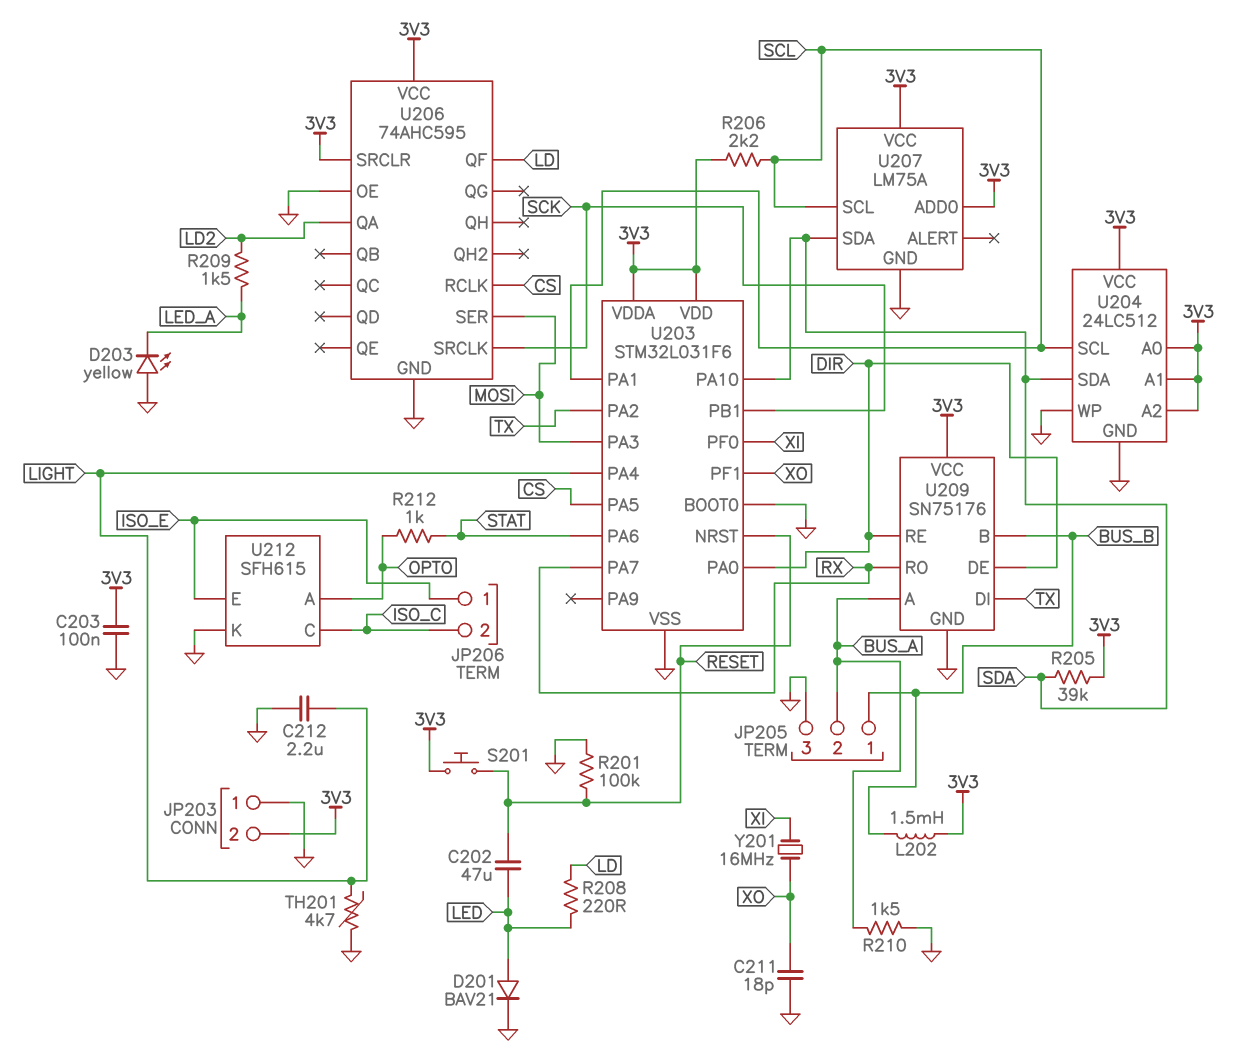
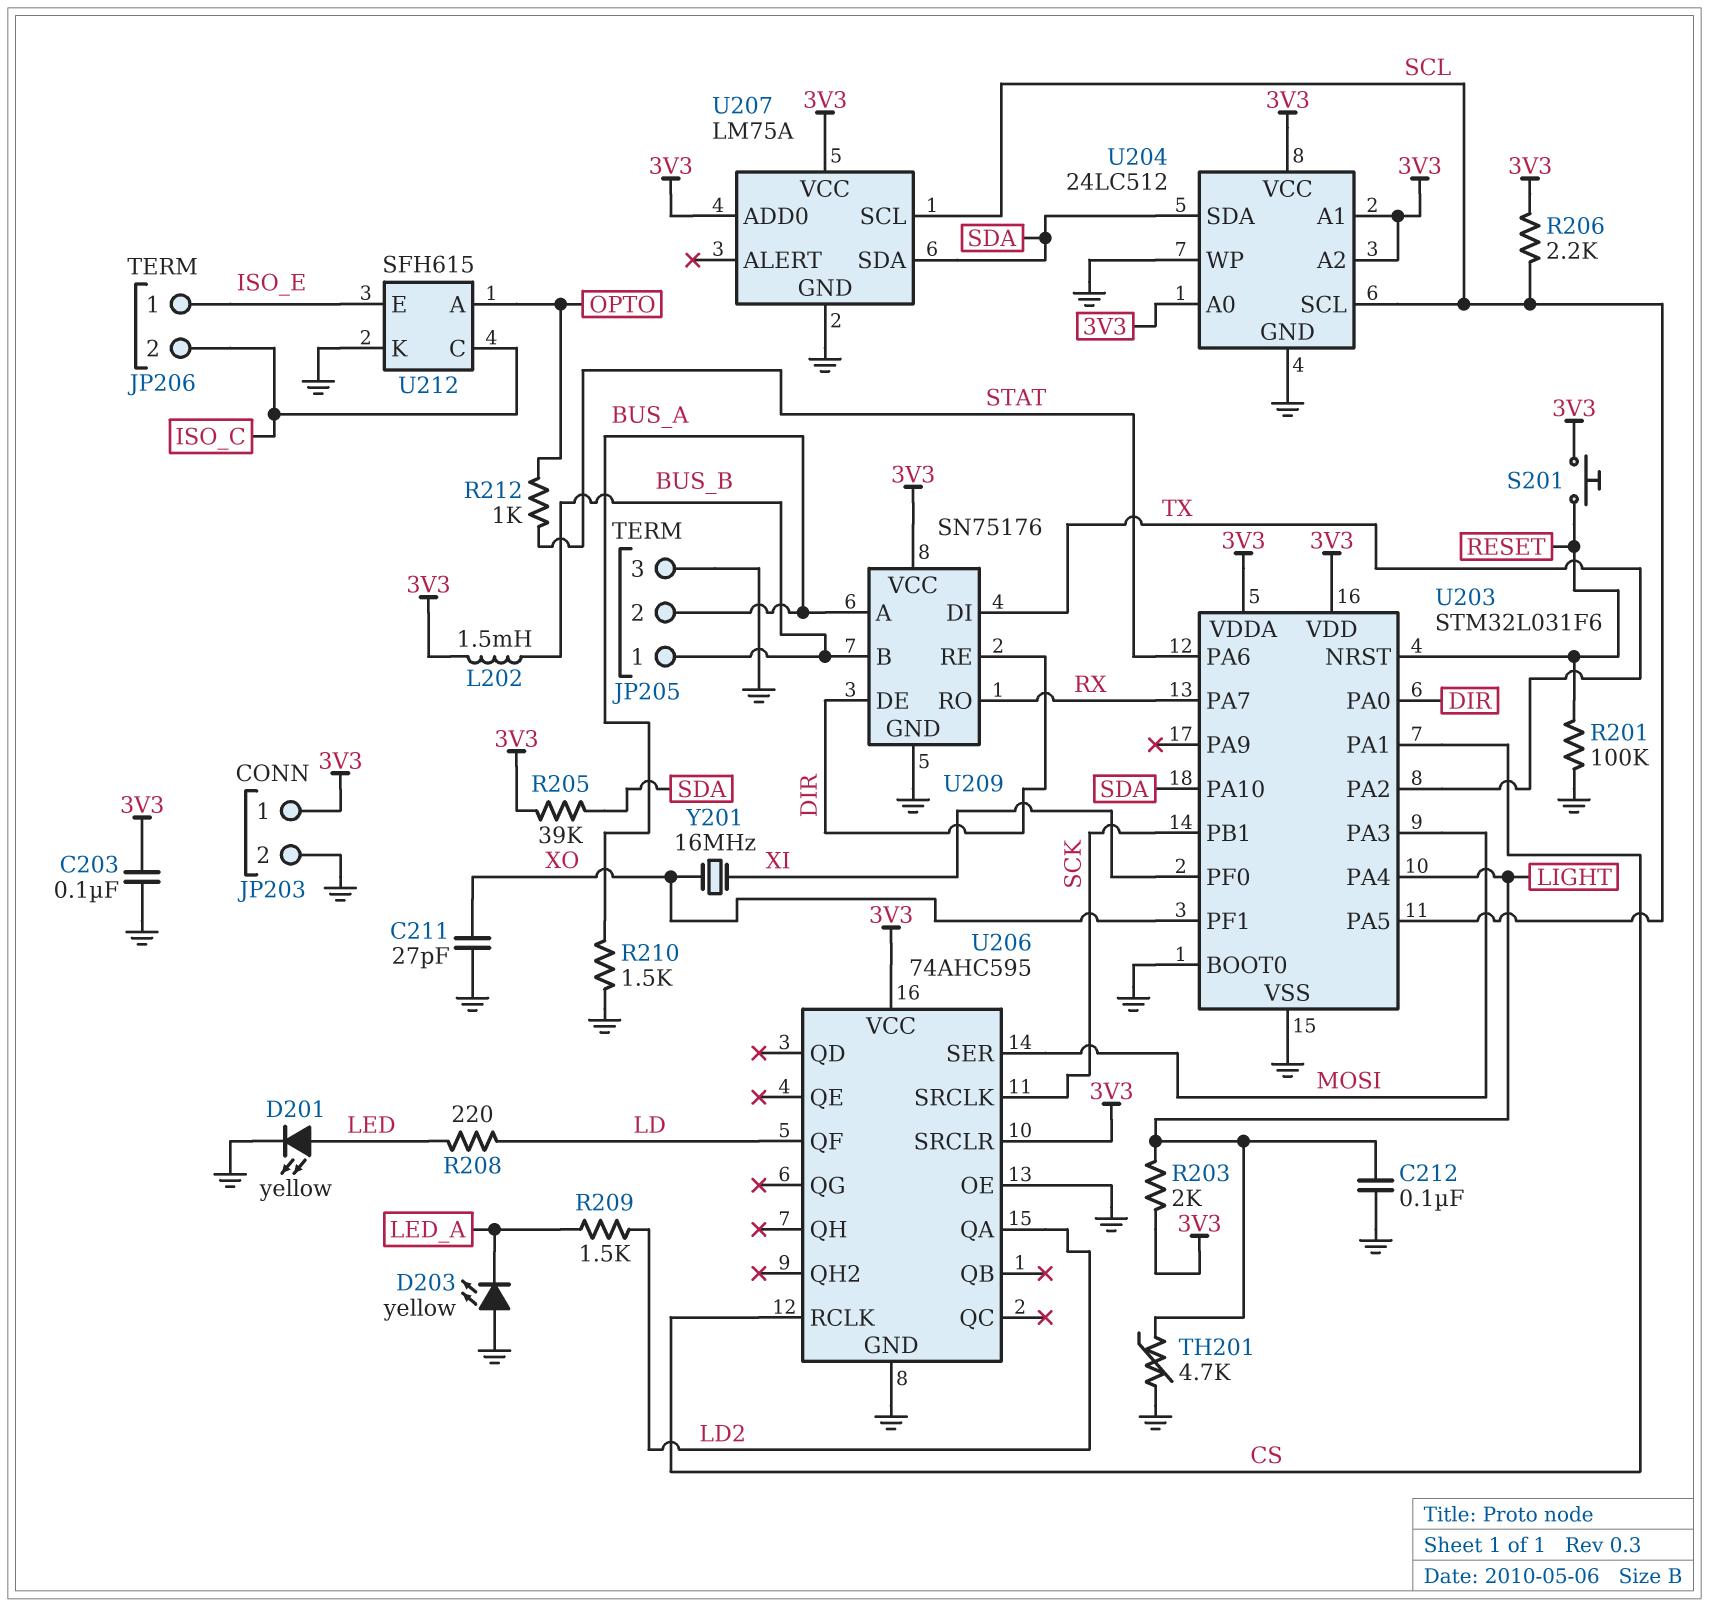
C202: 47uF (LED, RESET) -> none
C211: 18pF (GND, XO) -> 27pF (GND, XO)
C212: 2.2uF (GND, LIGHT) -> 100nF (GND, LIGHT)
D201: diode BAV21 (A LED, K GND) -> LED yellow (A LED, K GND)
JP203 pin 1: GND -> 3V3
JP203 pin 2: 3V3 -> GND
R203: none -> 2k (3V3, LIGHT)
U203 pin PA1: SCL -> CS
U203 pin PA5: CS -> SCL

